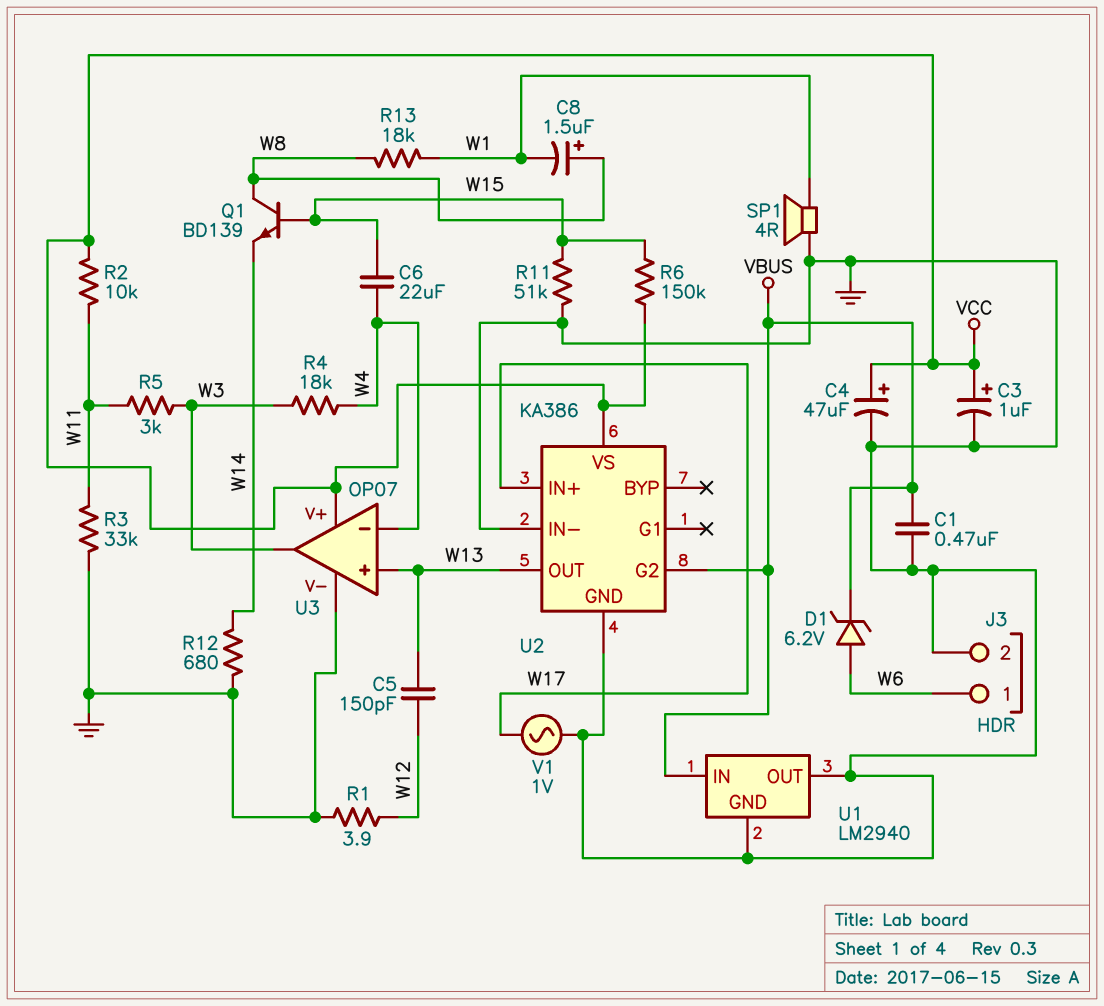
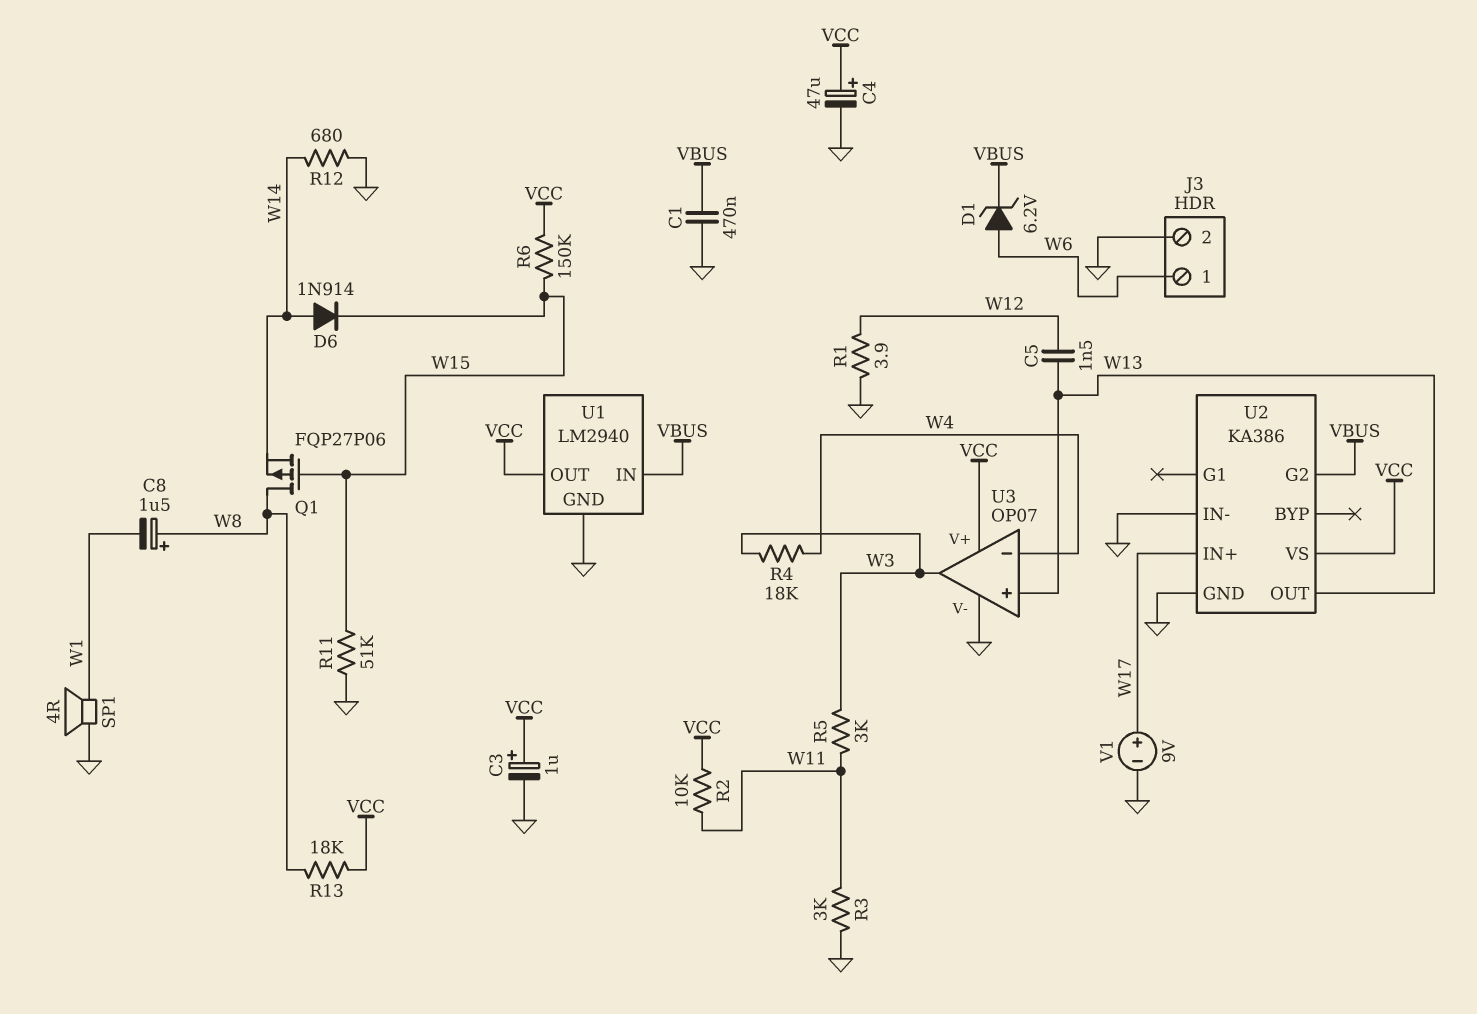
C5: 150pF (W12, W13) -> 1.5nF (W12, W13)
C6: 22uF (W4, W15) -> none
D6: none -> diode 1N914 (A W14, K W15)
Q1: NPN BD139 (B W15, C W8, E W14) -> PMOS FQP27P06 (G W15, D W8, S W14)
R3: 33k (GND, W11) -> 3k (GND, W11)
R13: 18k (W1, W8) -> 18k (VCC, W8)
U1 pin OUT: GND -> VCC
V1: AC 1V (GND, W17) -> 9V (plus W17, minus GND)

